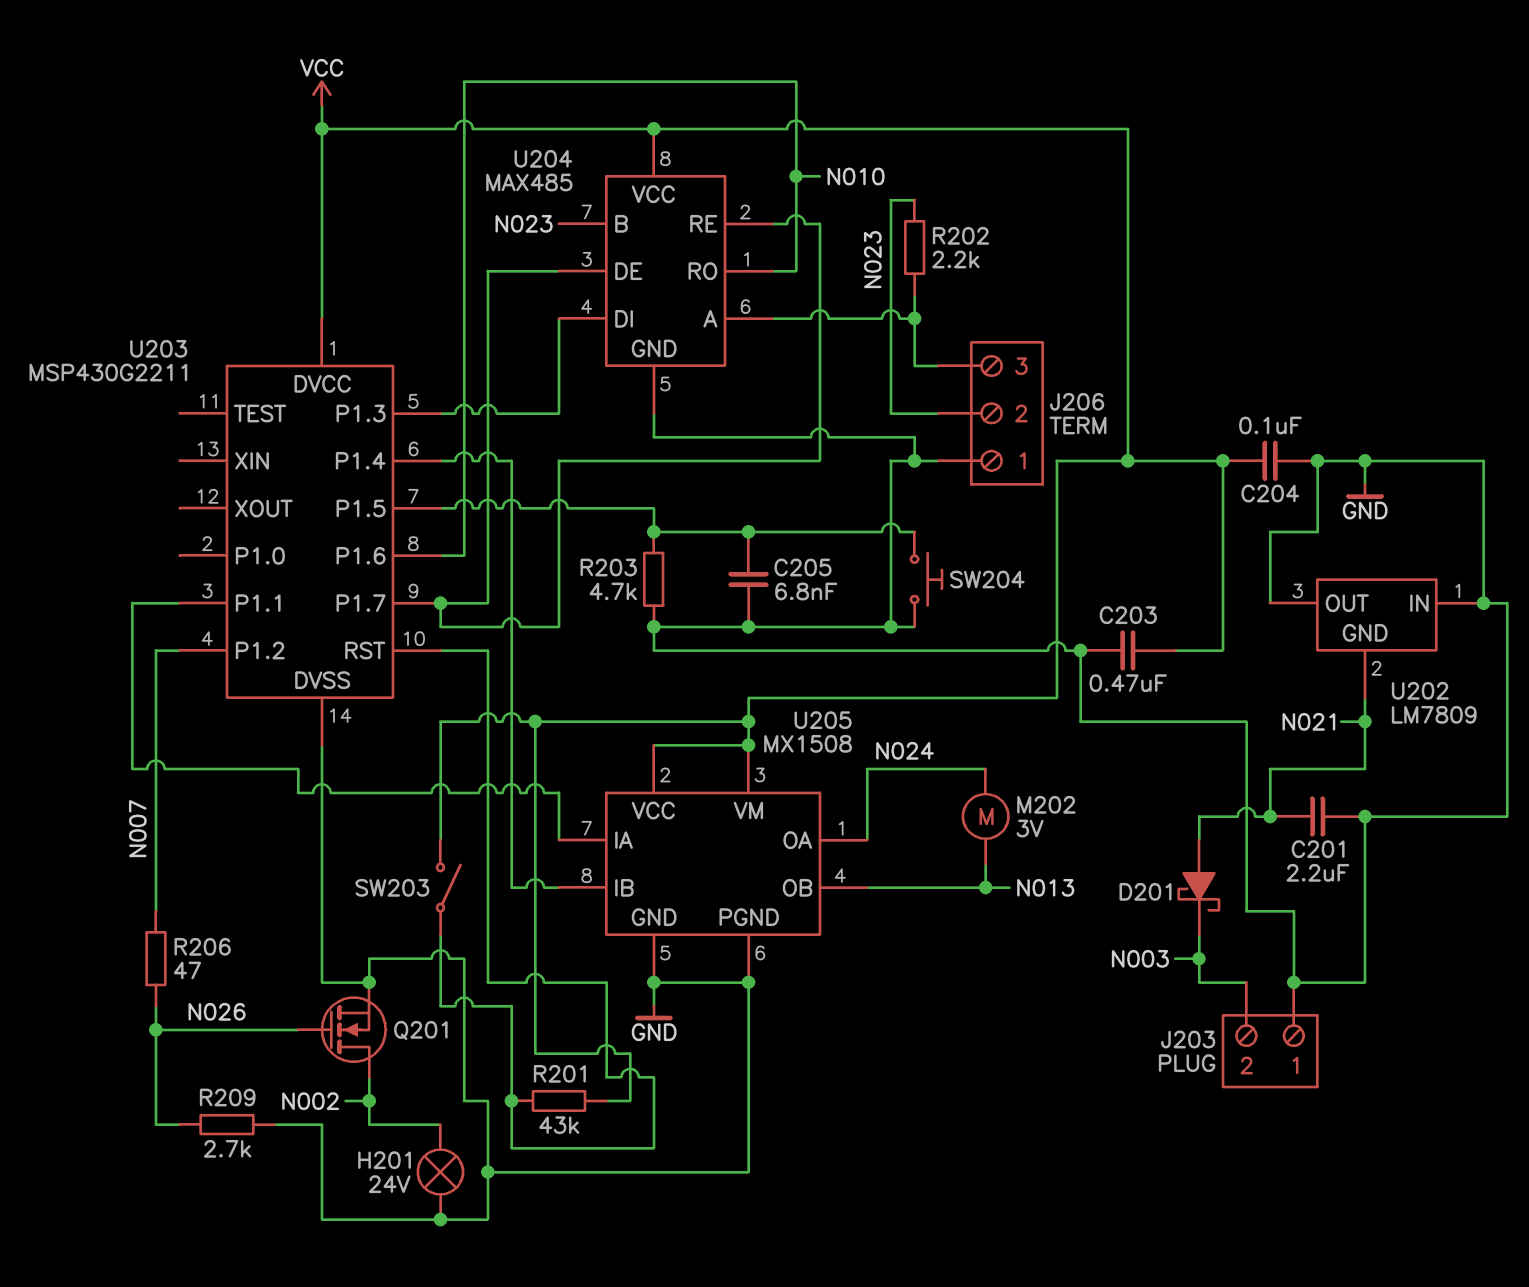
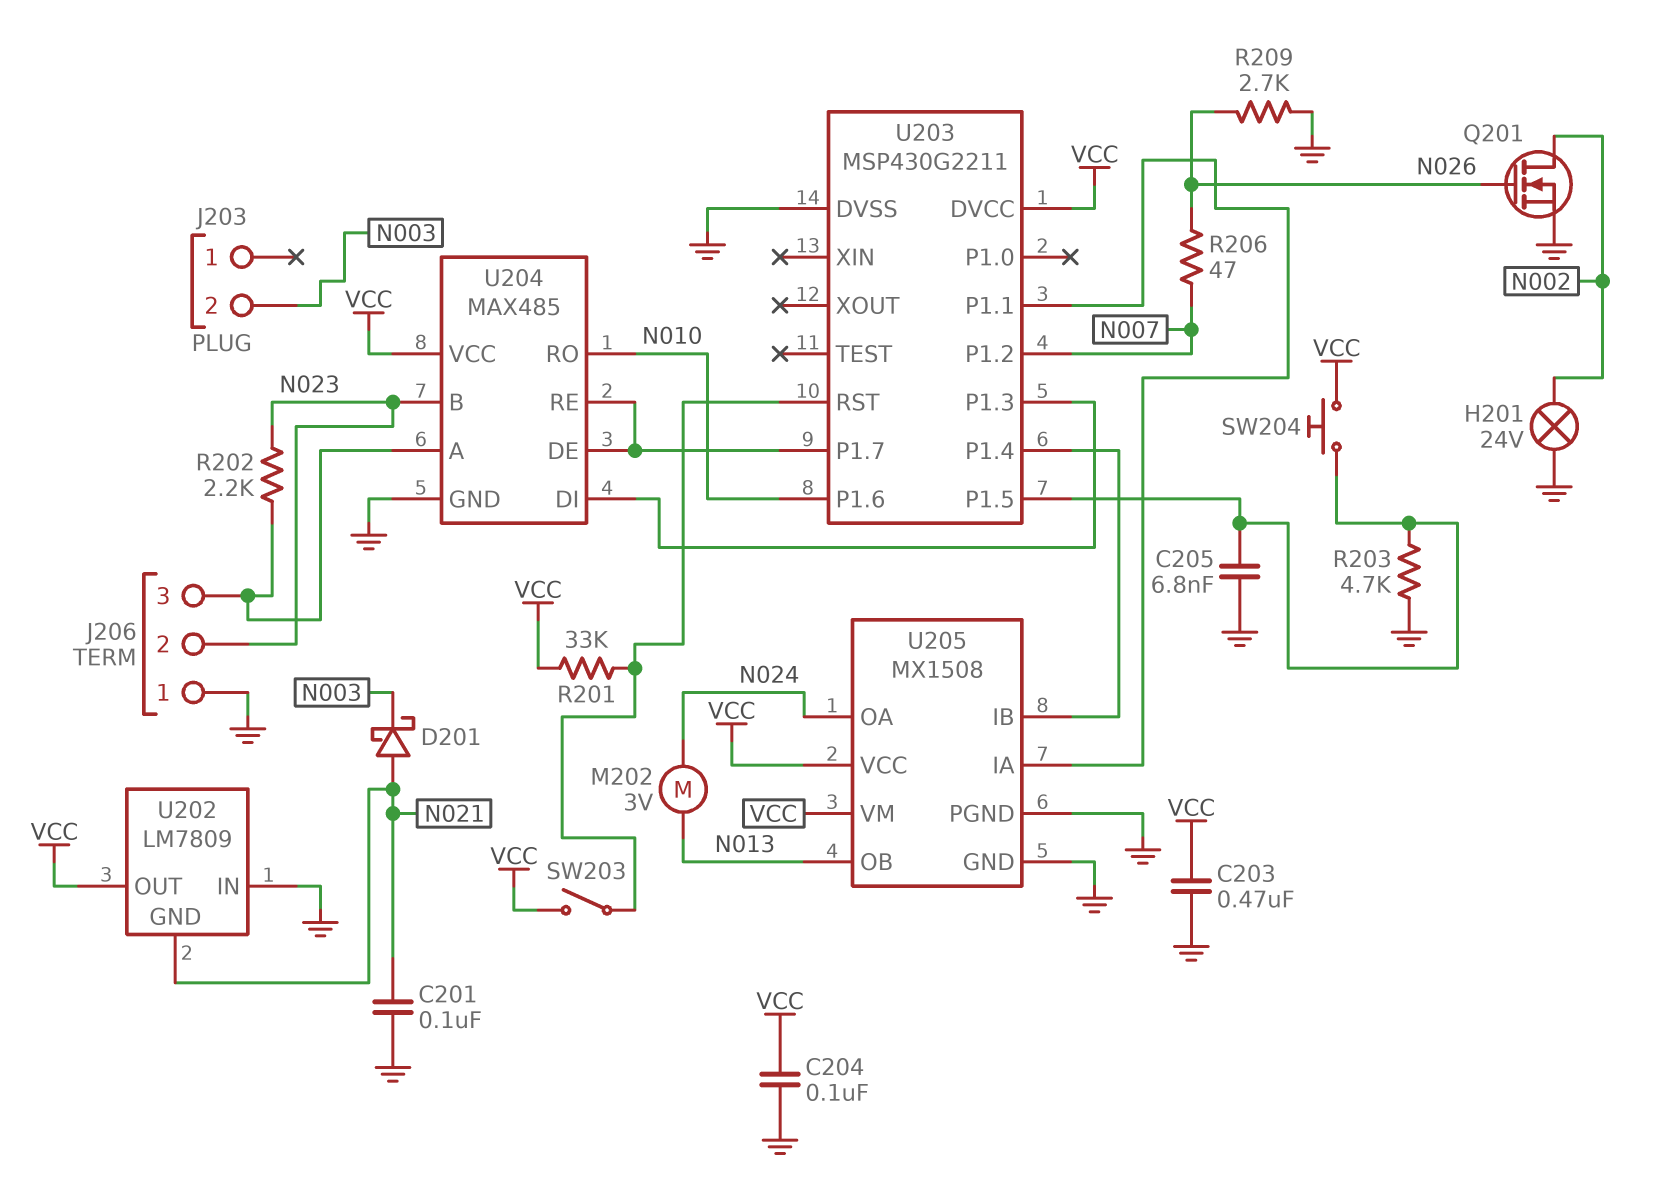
C201: 2.2uF (GND, N021) -> 100nF (GND, N021)
J203 pin 1: GND -> none
R201: 43k (U203/RST, VCC) -> 33k (U203/RST, VCC)
SW204: button (GND, U203/P1.5) -> button (U203/P1.5, VCC)
U202 pin OUT: GND -> VCC

